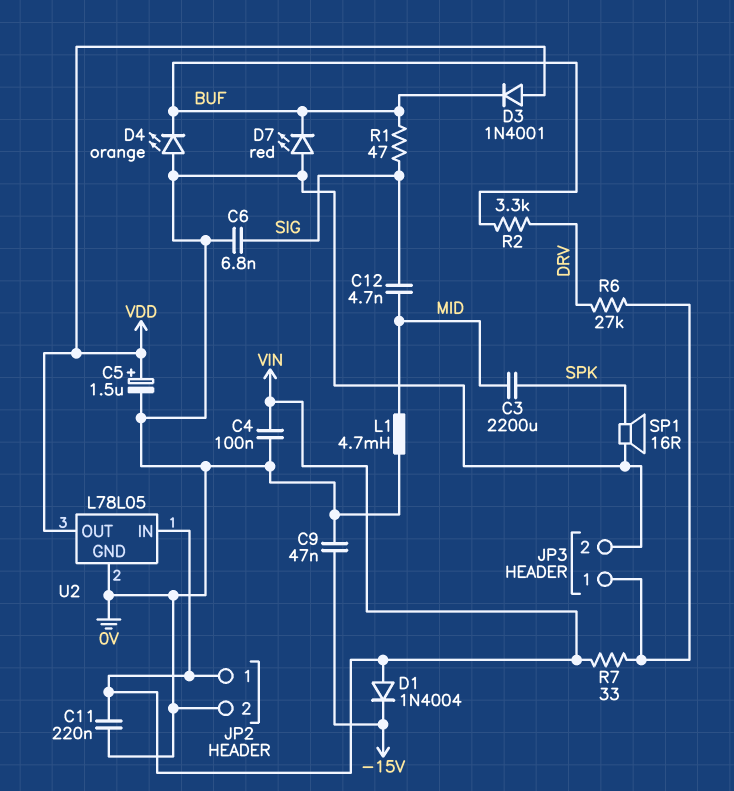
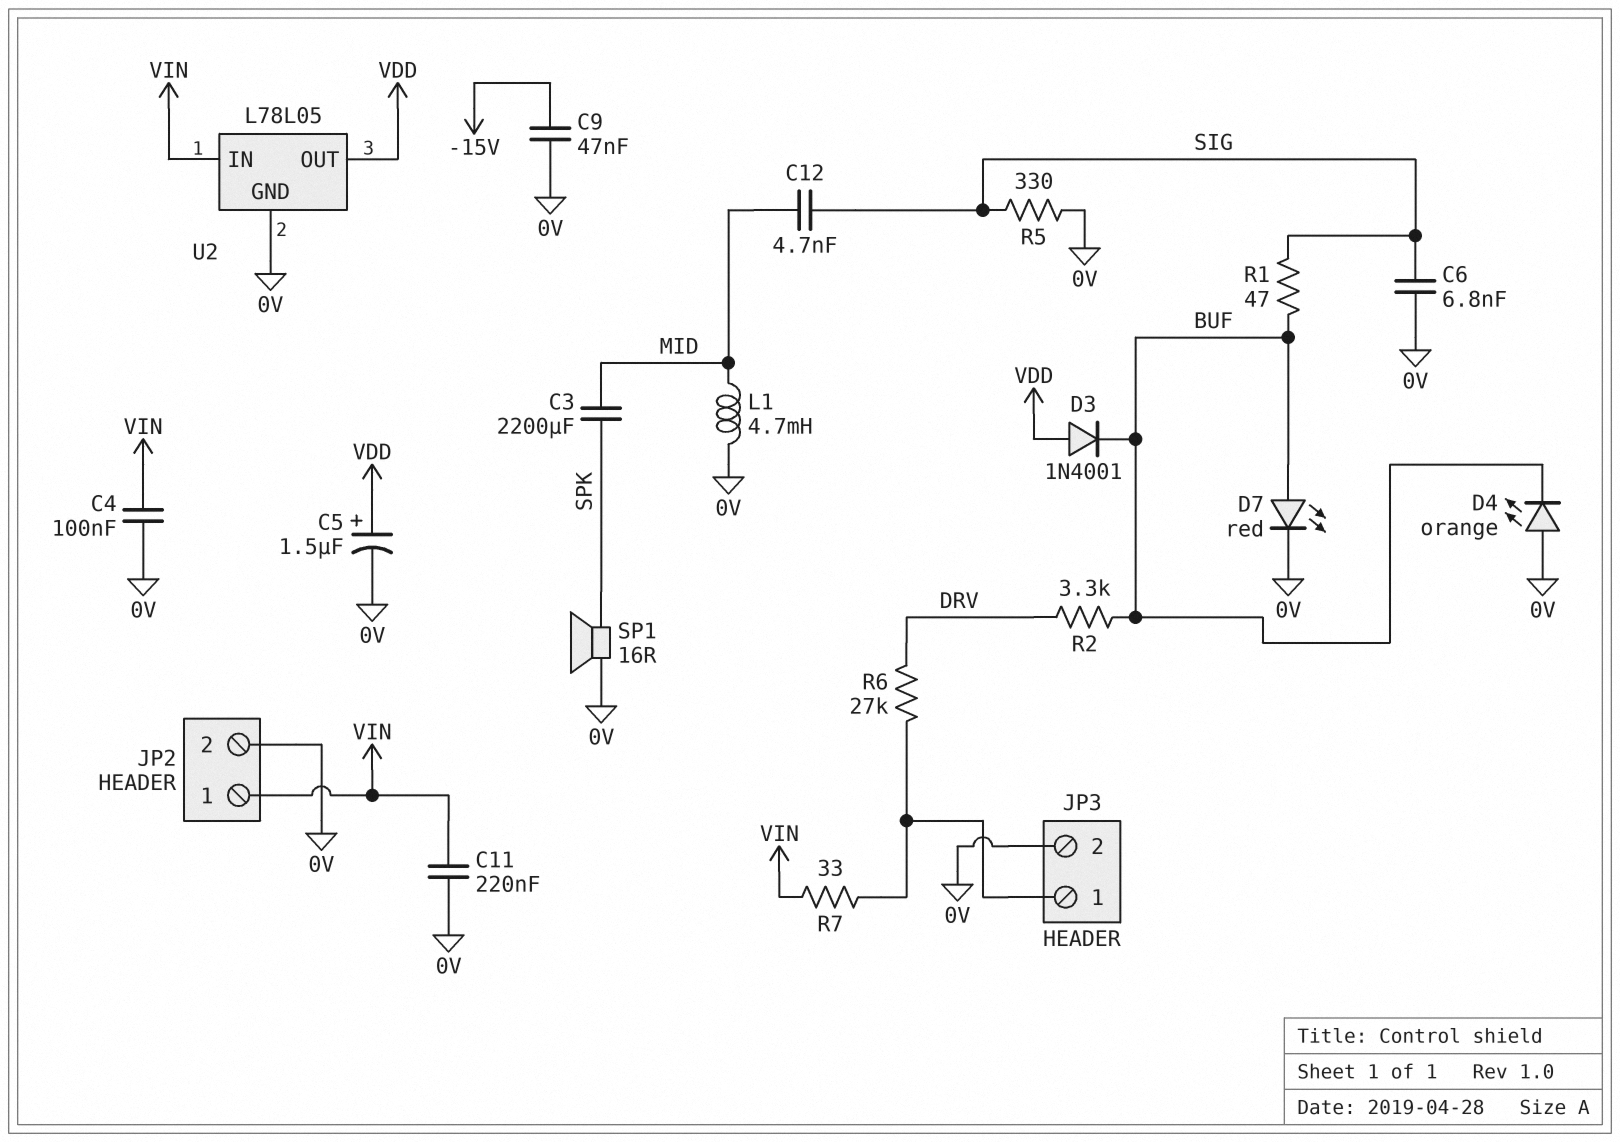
D1: diode 1N4004 (A VIN, K -15V) -> none
D7: LED red (A 0V, K BUF) -> LED red (A BUF, K 0V)
R5: none -> 330 (0V, SIG)

